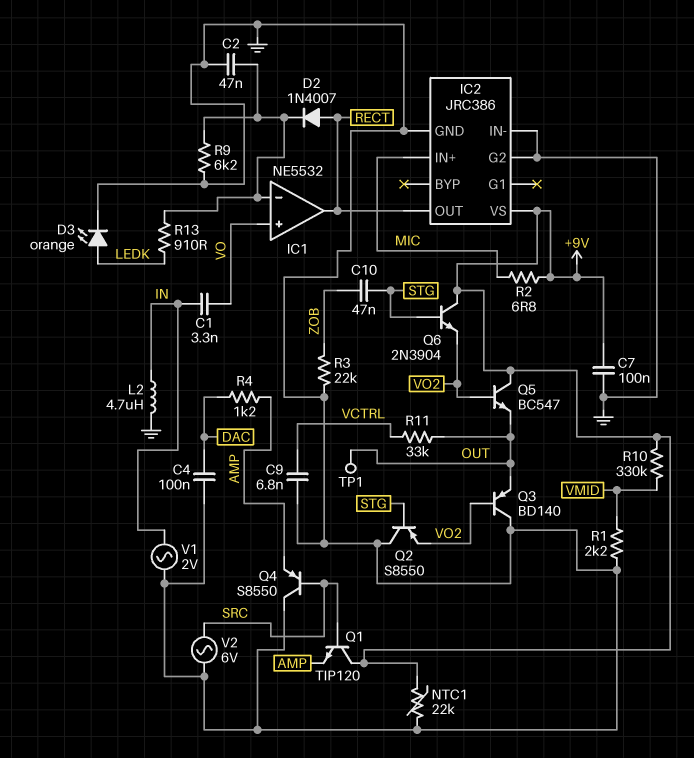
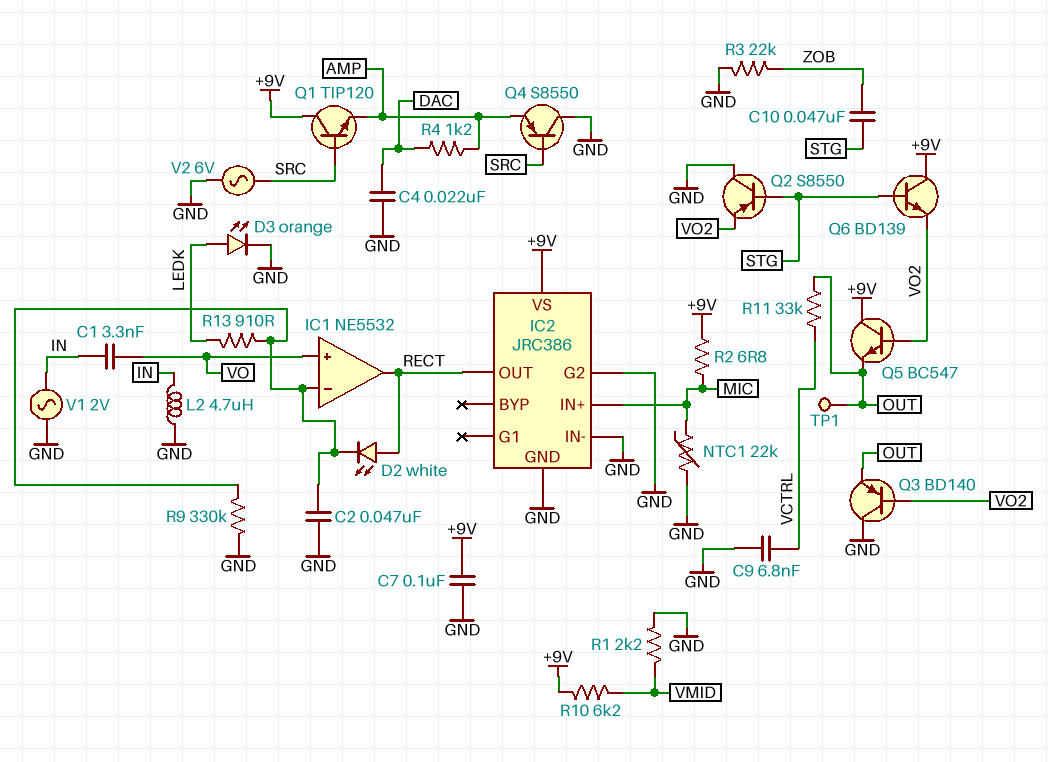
C4: 100nF (DAC, GND) -> 22nF (DAC, GND)
D2: diode 1N4007 (A RECT, K IC1/in-) -> LED white (A RECT, K IC1/in-)
NTC1: 22k (+9V, GND) -> 22k (GND, MIC)
Q6: NPN 2N3904 (B STG, C +9V, E VO2) -> NPN BD139 (B STG, C +9V, E VO2)
R9: 6.2k (GND, IC1/in-) -> 330k (GND, IC1/in-)
R10: 330k (+9V, VMID) -> 6.2k (+9V, VMID)

